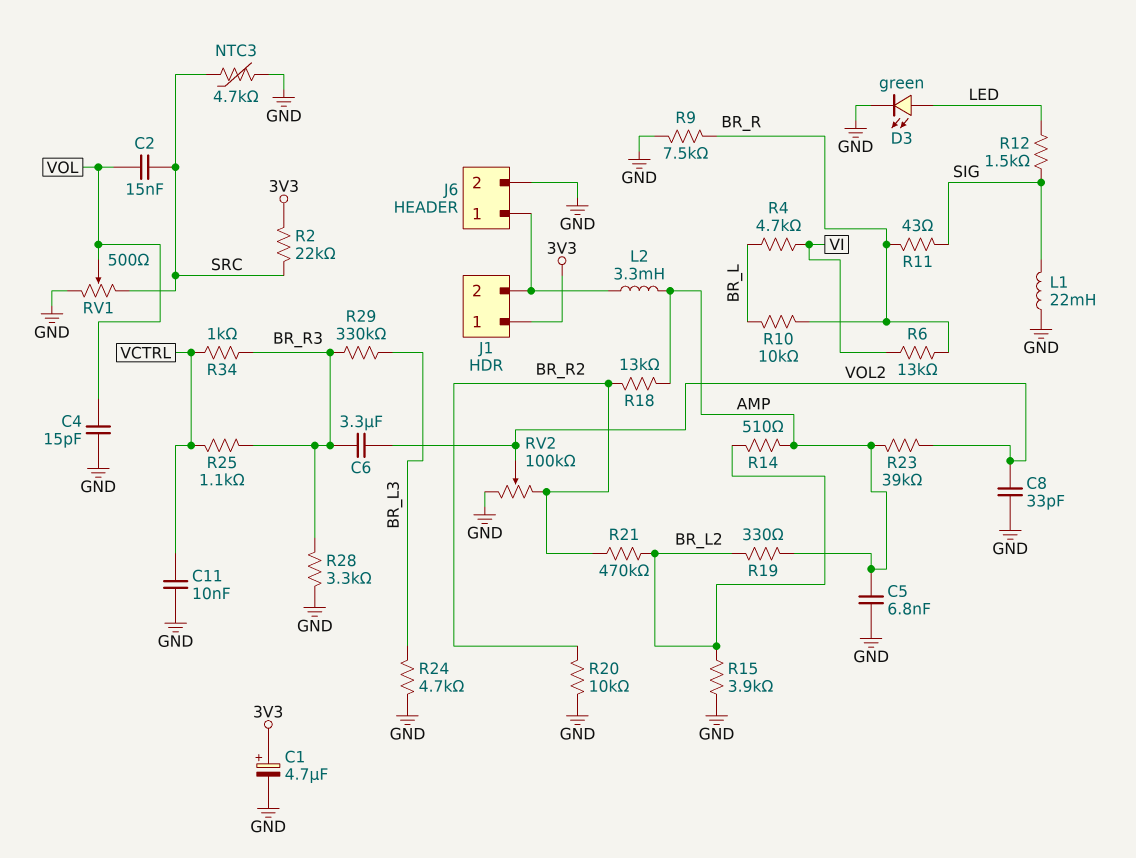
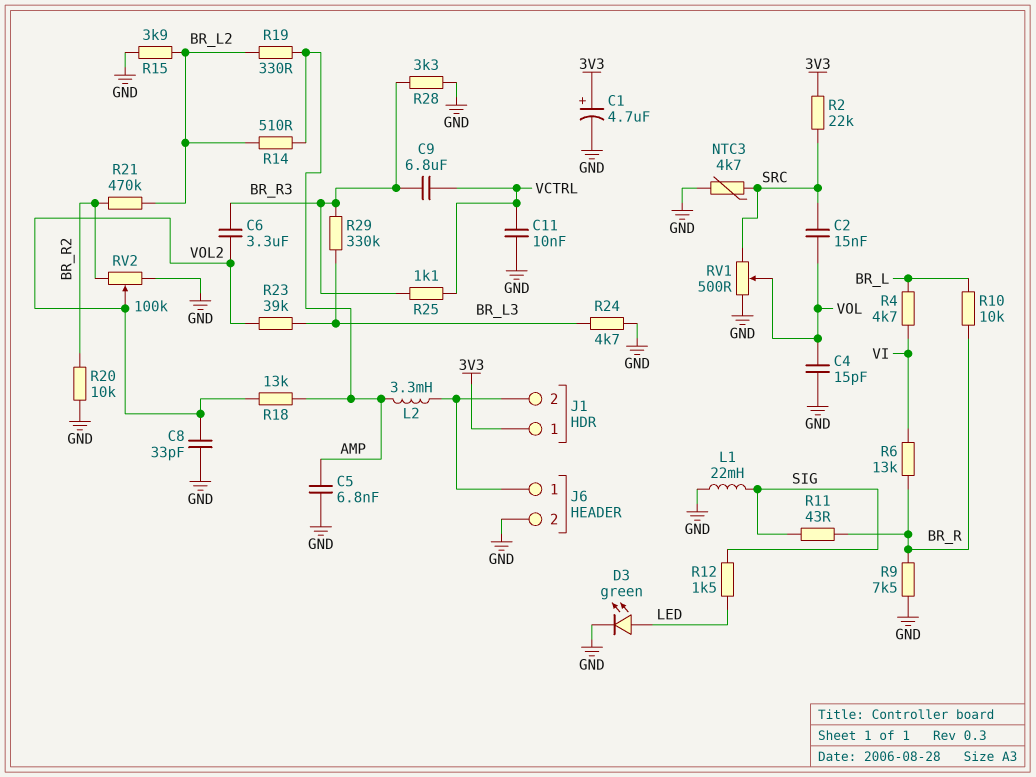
C9: none -> 6.8uF (BR_R3, VCTRL)
R18: 13k (AMP, BR_R2) -> 13k (AMP, VOL2)
R23: 39k (AMP, VOL2) -> 39k (BR_L3, VOL2)
R34: 1k (BR_R3, VCTRL) -> none

